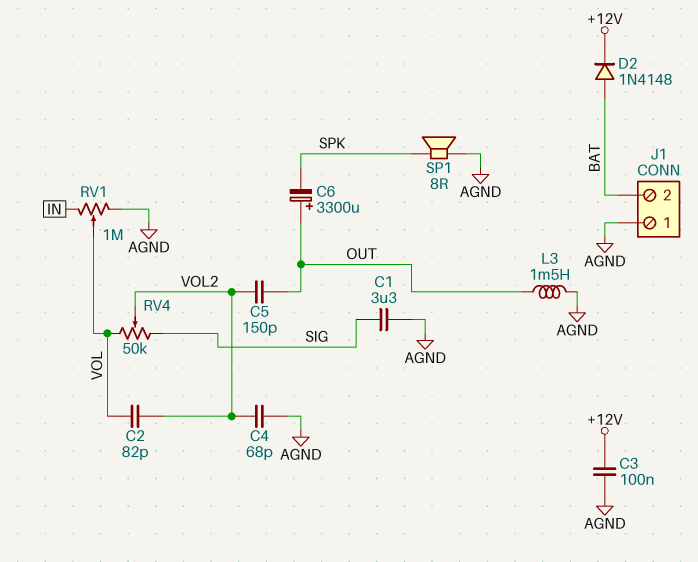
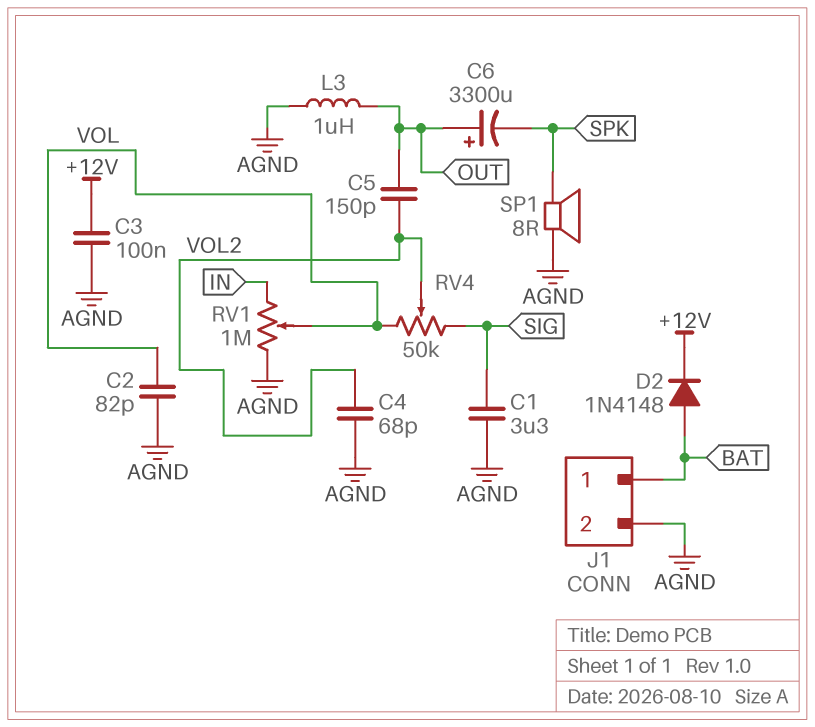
C2: 82pF (VOL, VOL2) -> 82pF (AGND, VOL)
J1 pin 1: AGND -> BAT
J1 pin 2: BAT -> AGND
L3: 1.5mH (AGND, OUT) -> 1uH (AGND, OUT)

